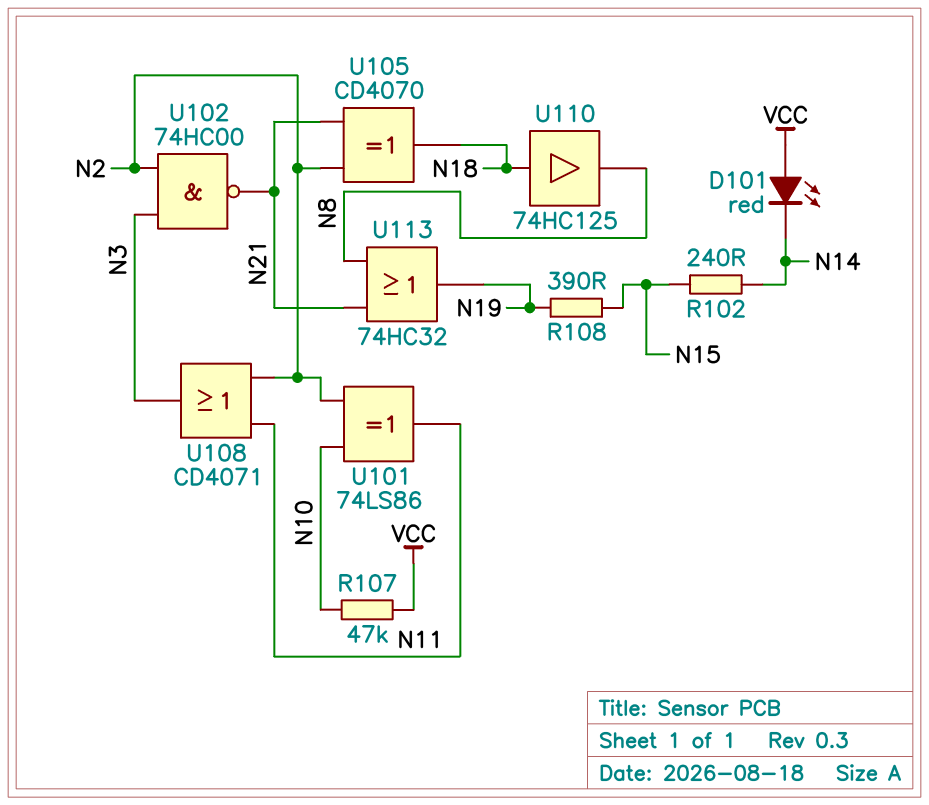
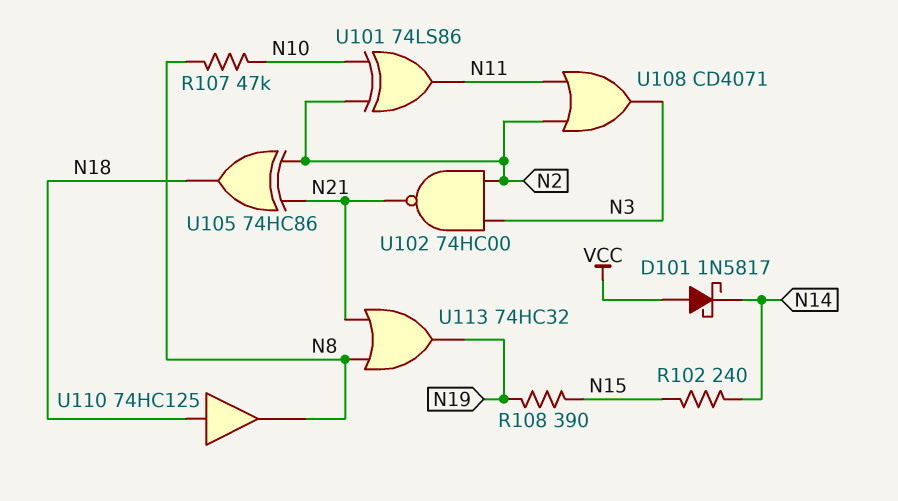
D101: LED red (A VCC, K N14) -> schottky 1N5817 (A VCC, K N14)
R107: 47k (N10, VCC) -> 47k (N8, N10)
U105: XOR CD4070 (in N2, in N21, out N18) -> XOR 74HC86 (in N2, in N21, out N18)

